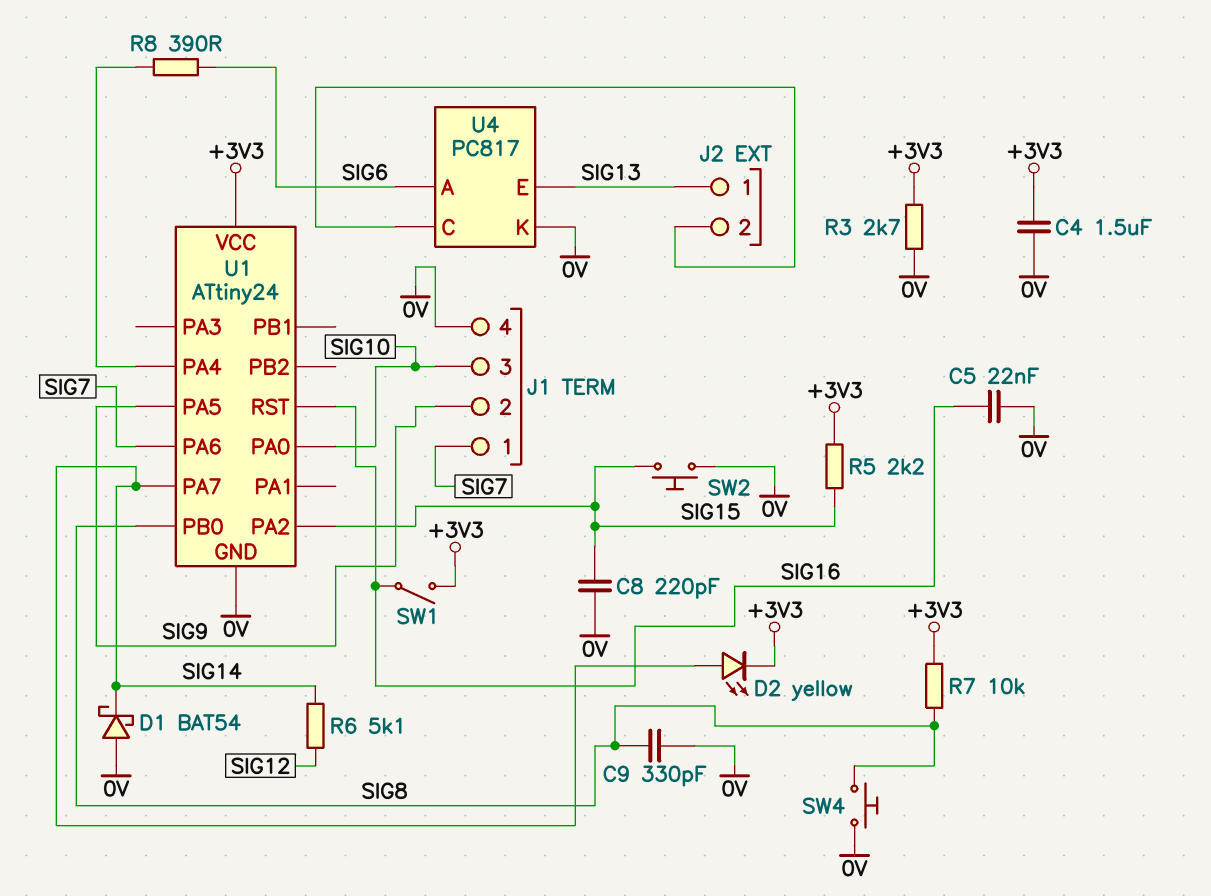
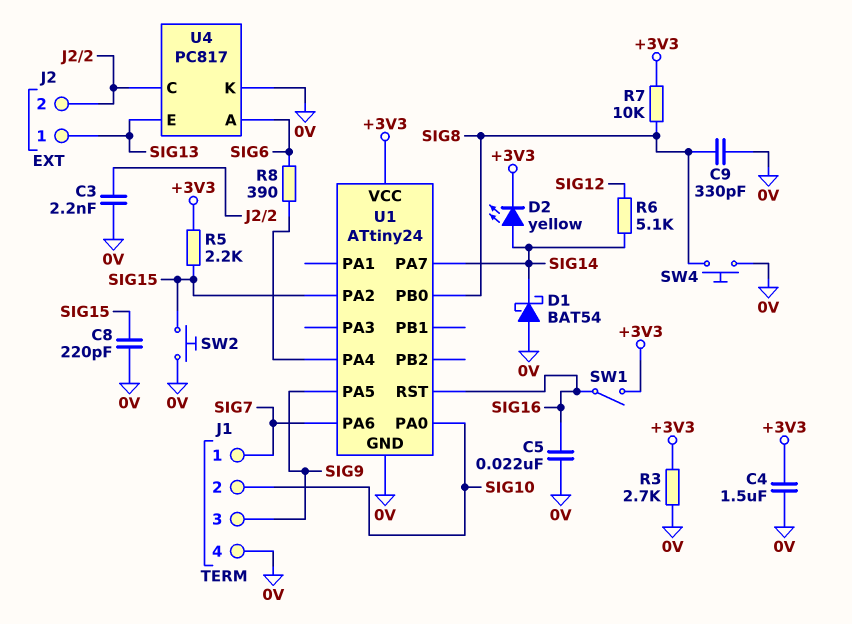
C3: none -> 2.2nF (0V, J2/2)
J1 pin 2: SIG9 -> SIG10
J1 pin 3: SIG10 -> SIG9

